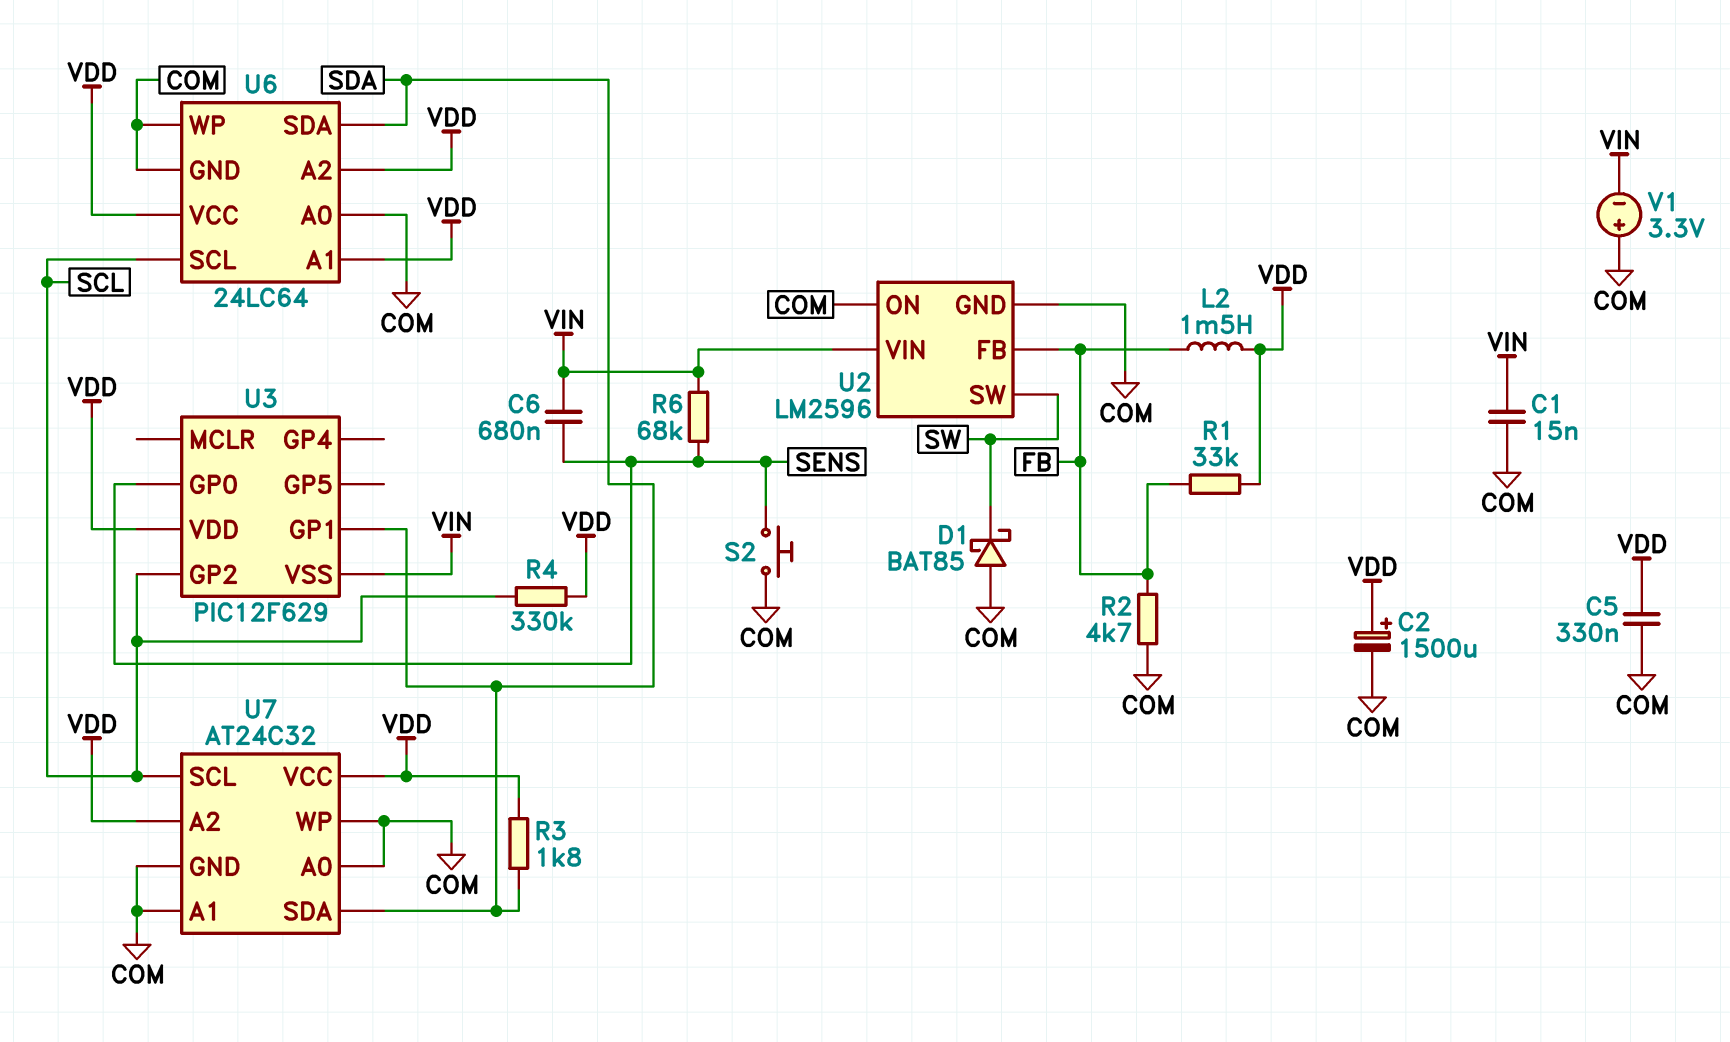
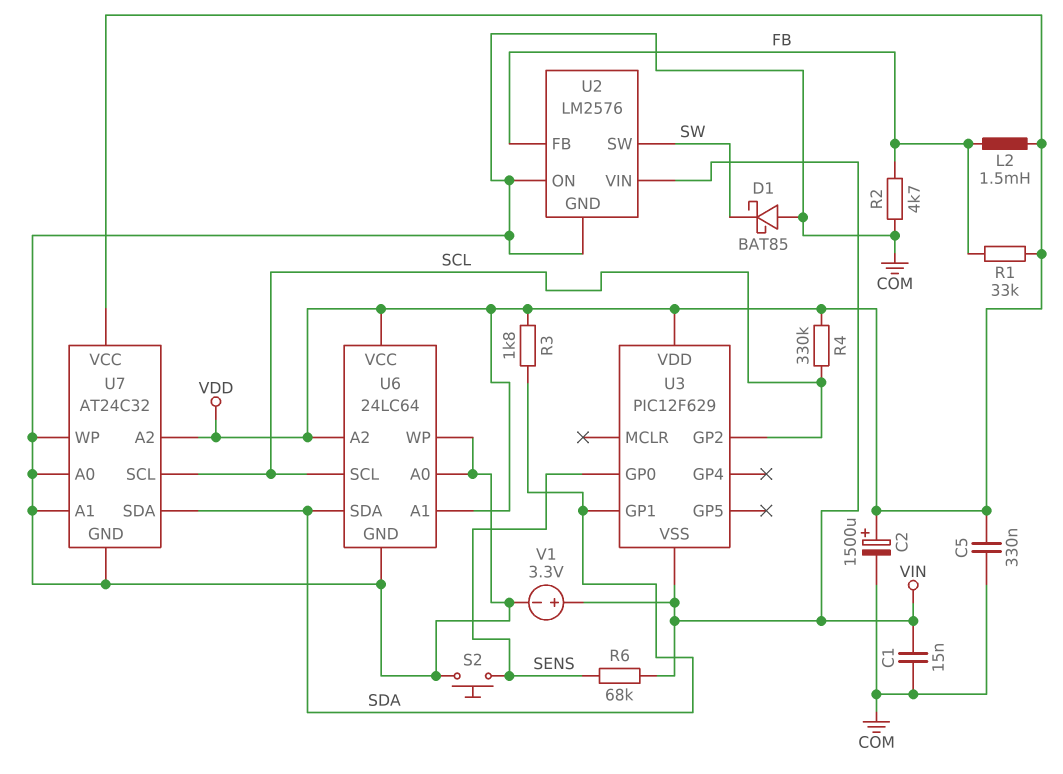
C6: 680nF (SENS, VIN) -> none
U2: LM2596 -> LM2576
V1: 3.3V (plus COM, minus VIN) -> 3.3V (plus VIN, minus COM)

